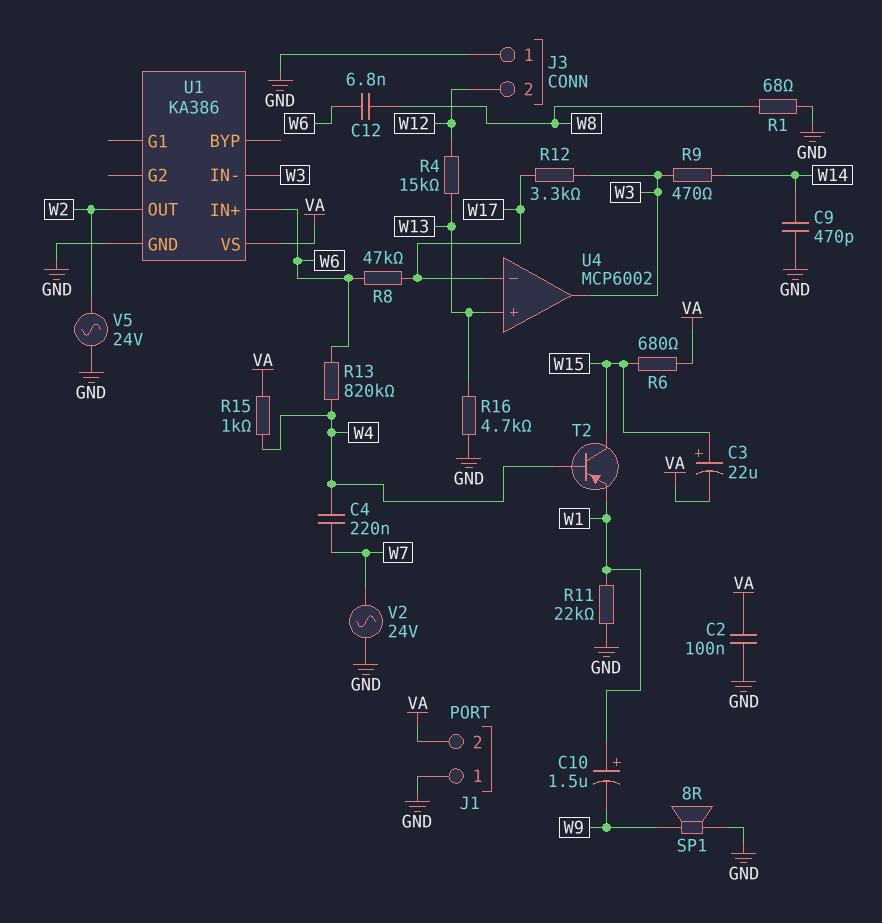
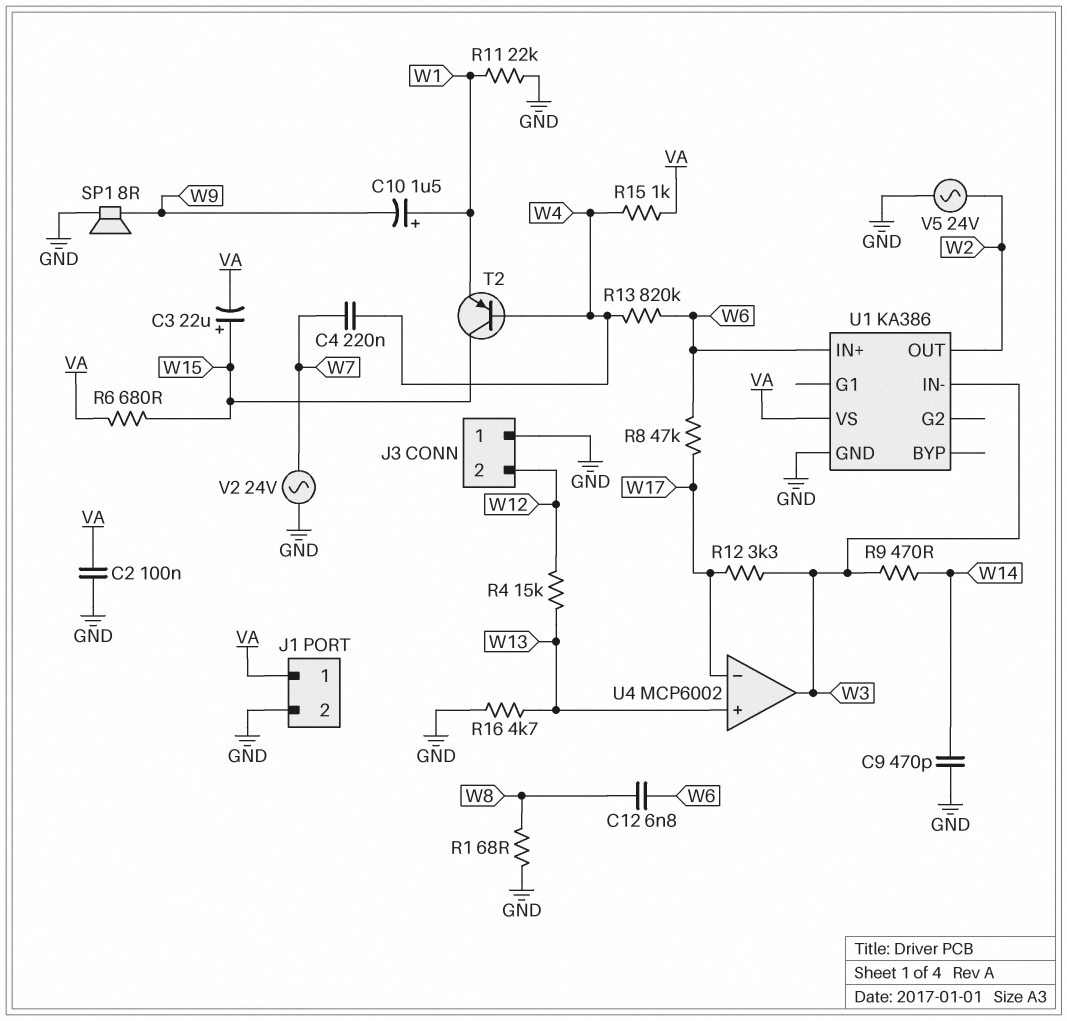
J1 pin 1: GND -> VA
J1 pin 2: VA -> GND

